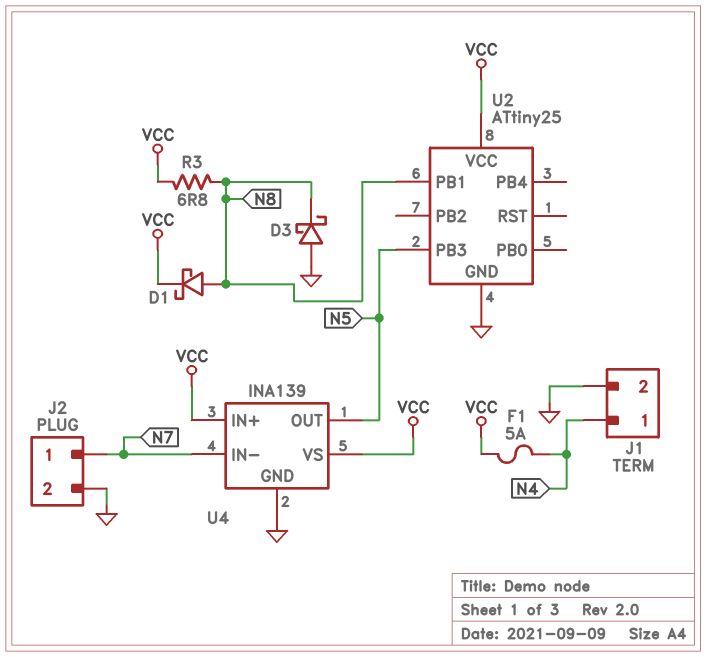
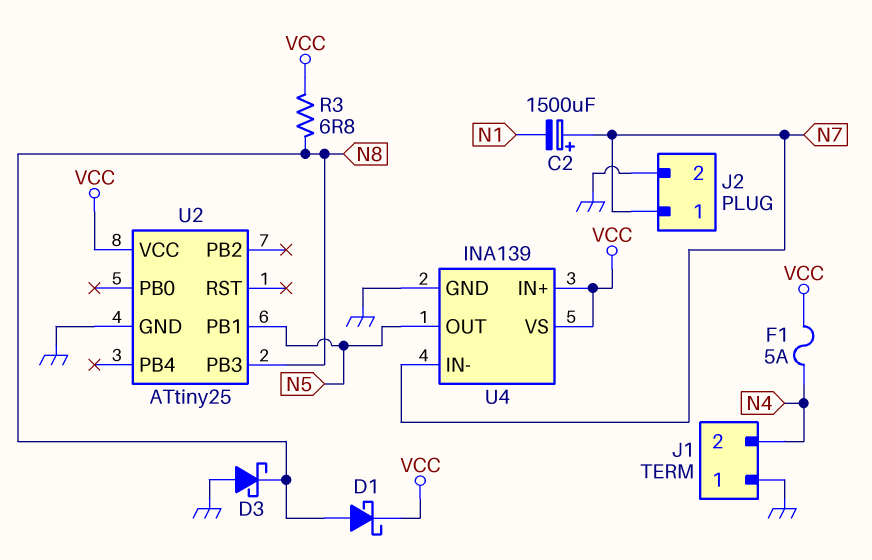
C2: none -> 1500uF (plus N7, minus N1)
J1 pin 1: N4 -> GND
J1 pin 2: GND -> N4
U2 pin PB1: N8 -> N5
U2 pin PB3: N5 -> N8

